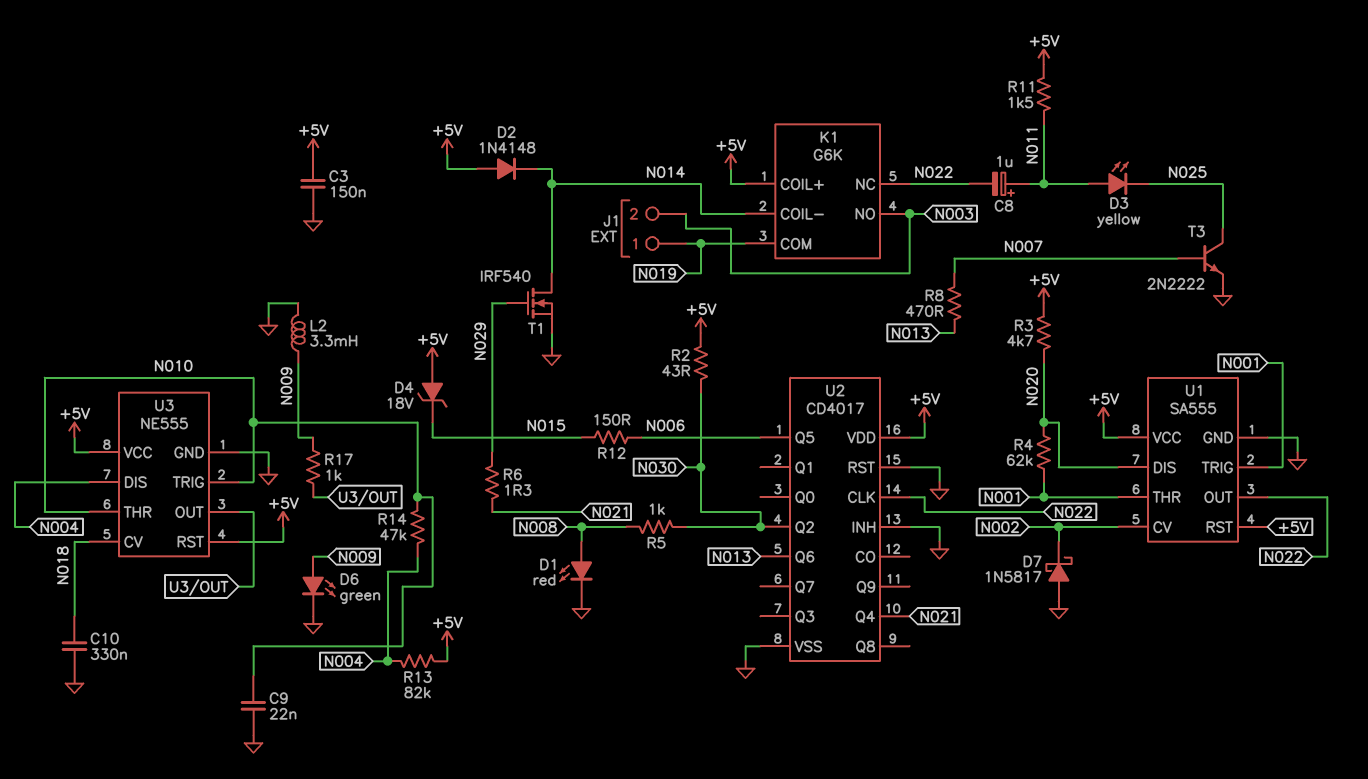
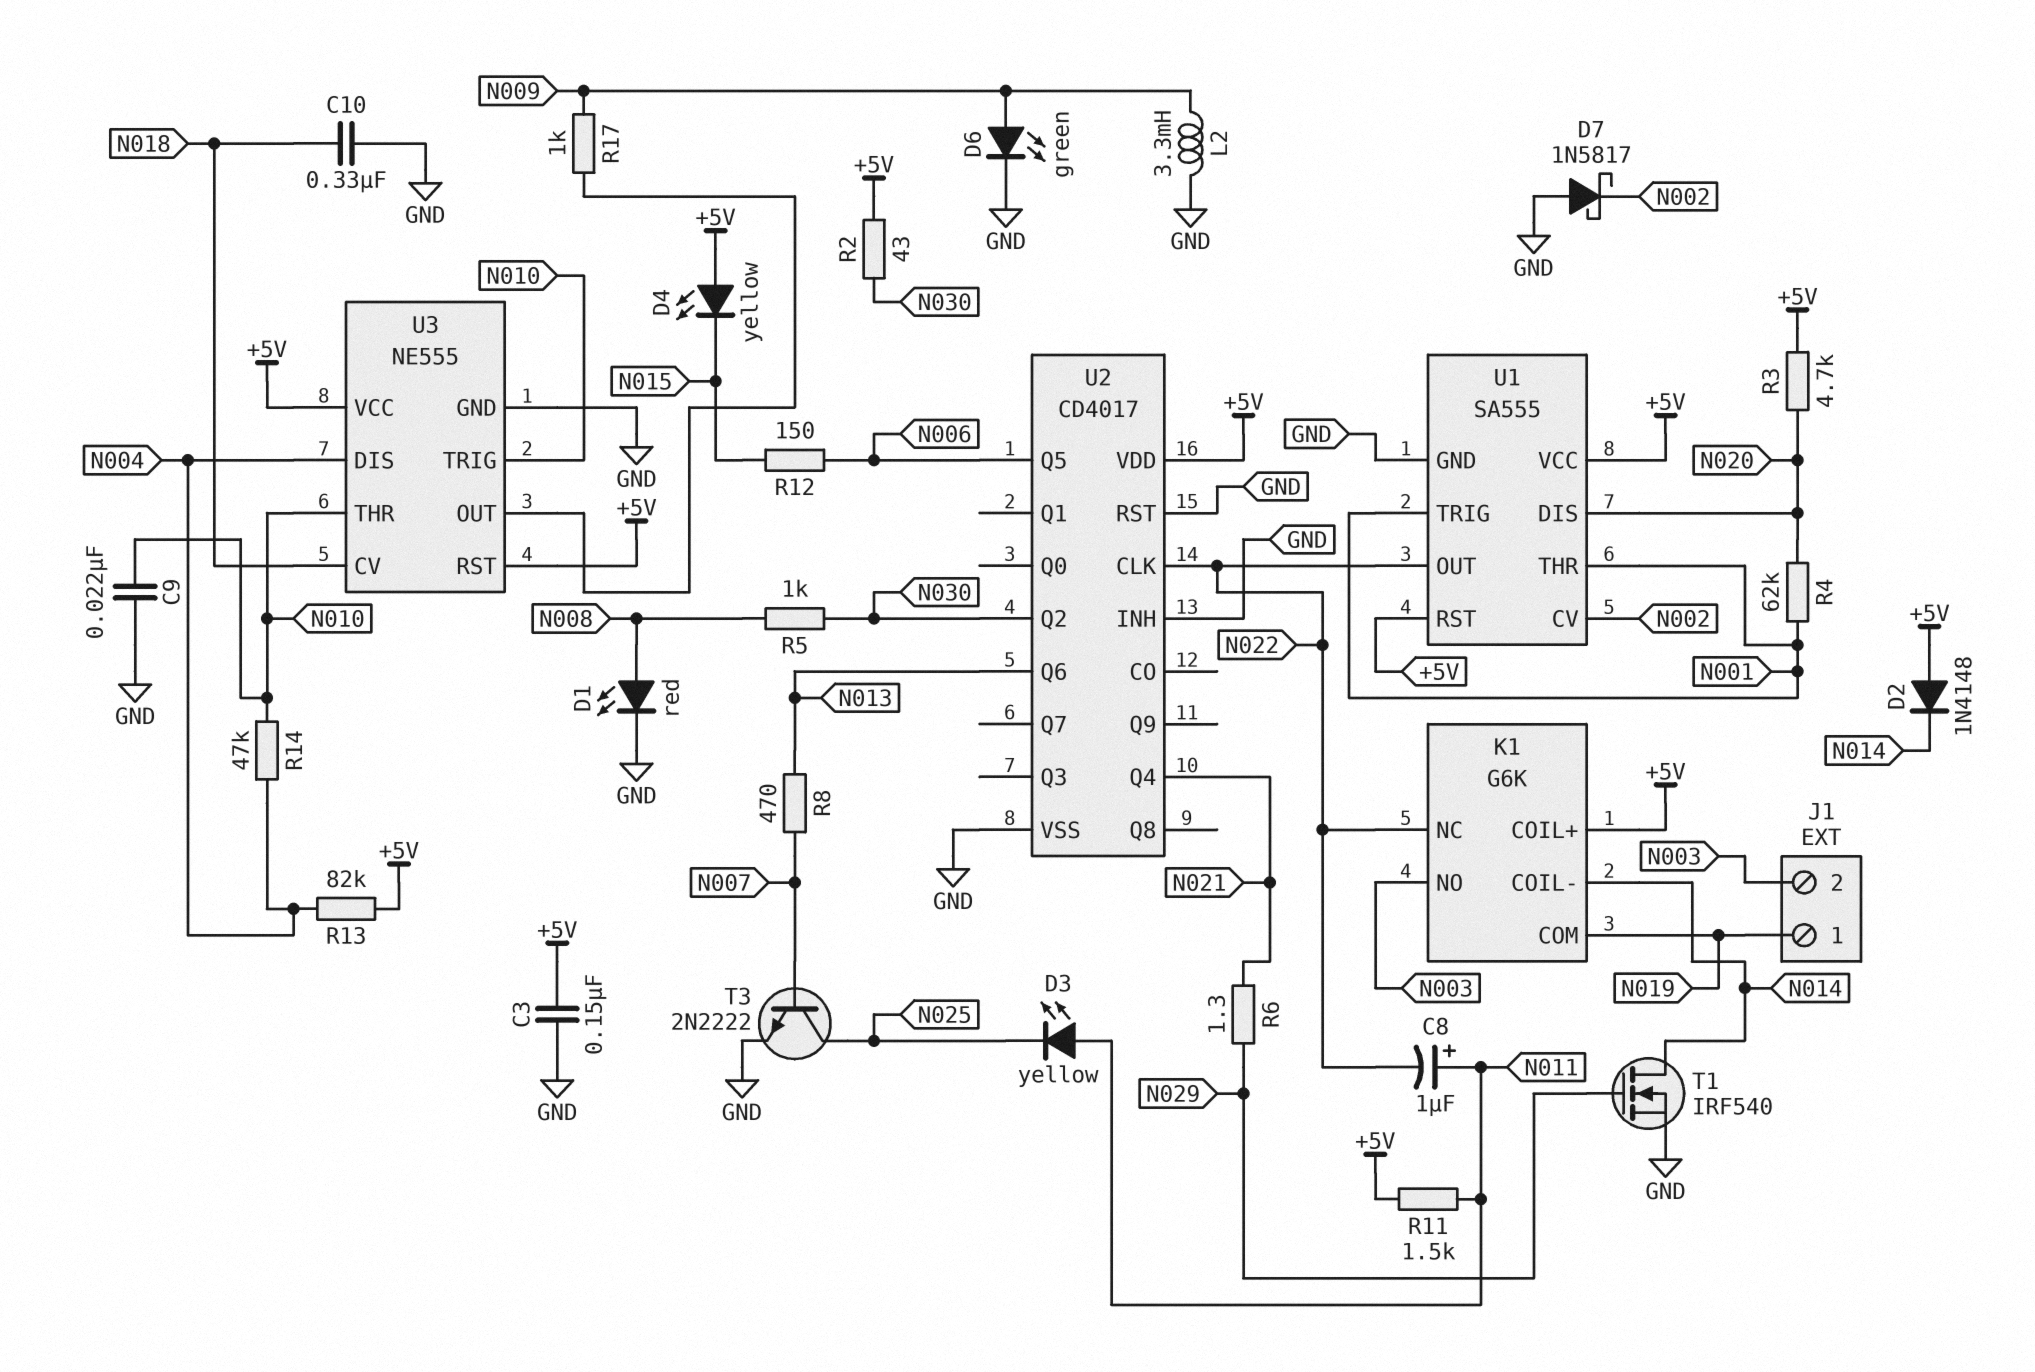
D4: zener 18V (A +5V, K N015) -> LED yellow (A +5V, K N015)

